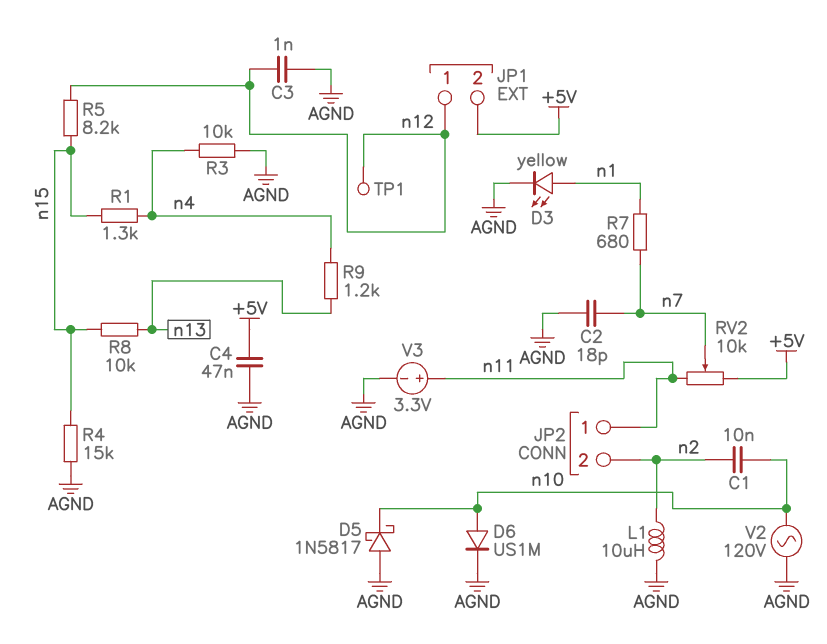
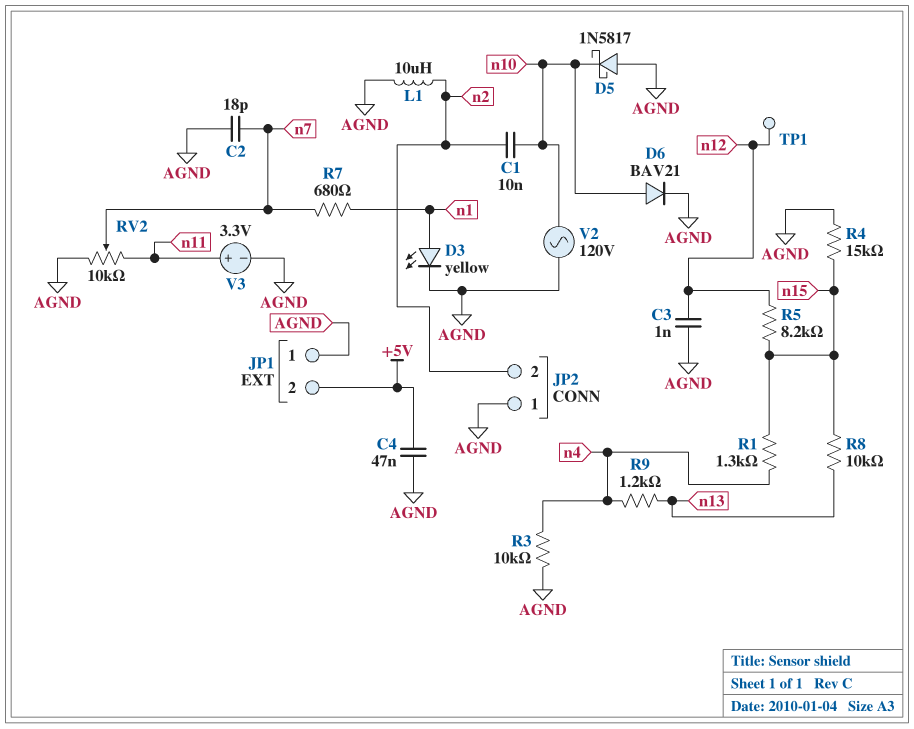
D6: diode US1M (A n10, K AGND) -> diode BAV21 (A n10, K AGND)
JP1 pin 1: n12 -> AGND
JP2 pin 1: n11 -> AGND
RV2: 10k (+5V, n11, wiper n7) -> 10k (AGND, n11, wiper n7)

